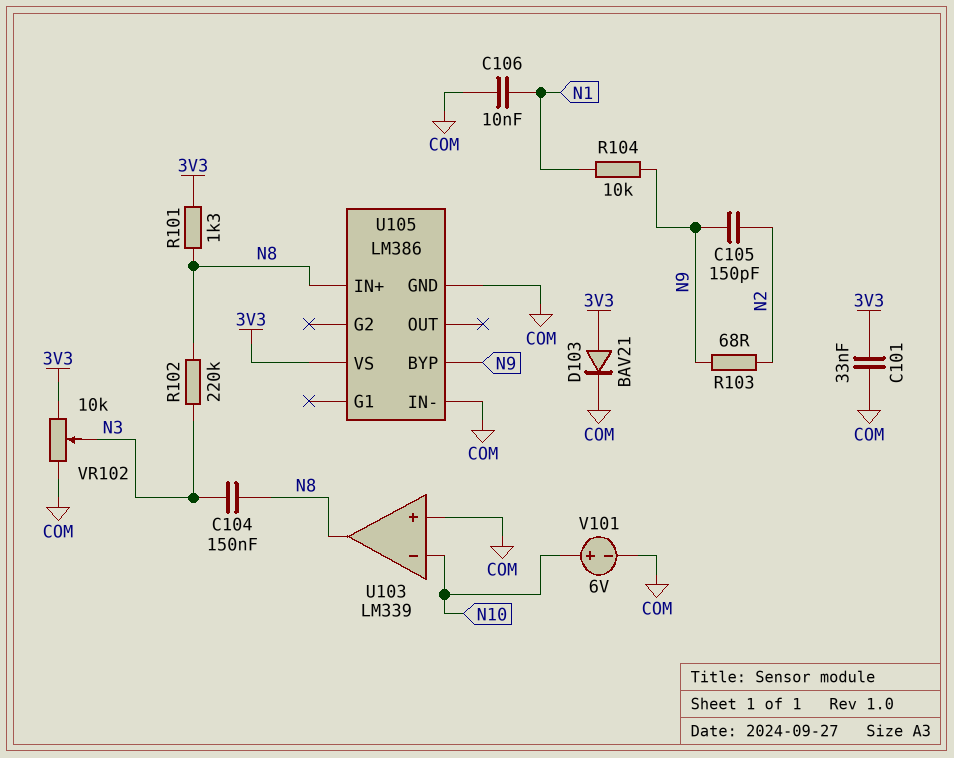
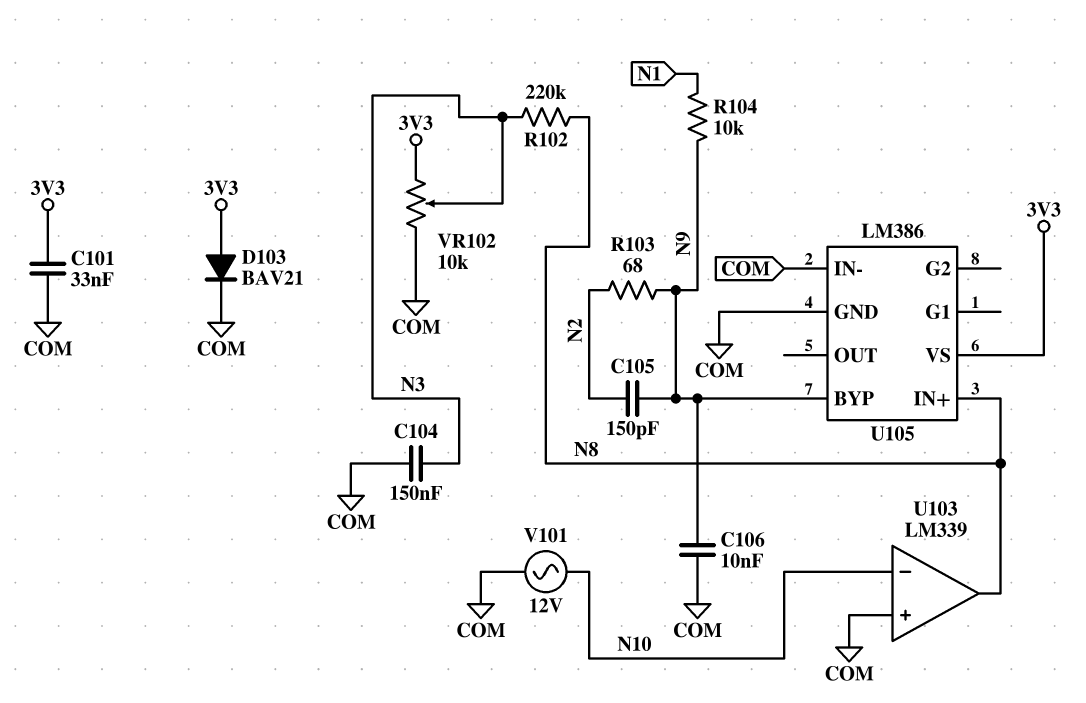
C104: 150nF (N3, N8) -> 150nF (COM, N3)
C106: 10nF (COM, N1) -> 10nF (COM, N9)
R101: 1.3k (3V3, N8) -> none
V101: 6V (plus N10, minus COM) -> AC 12V (COM, N10)

